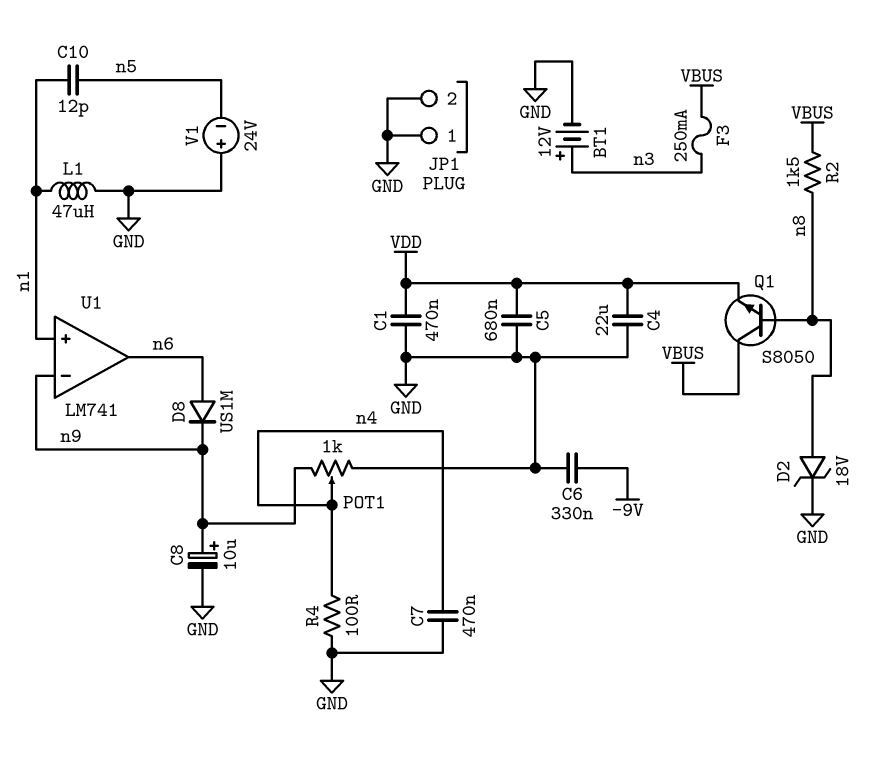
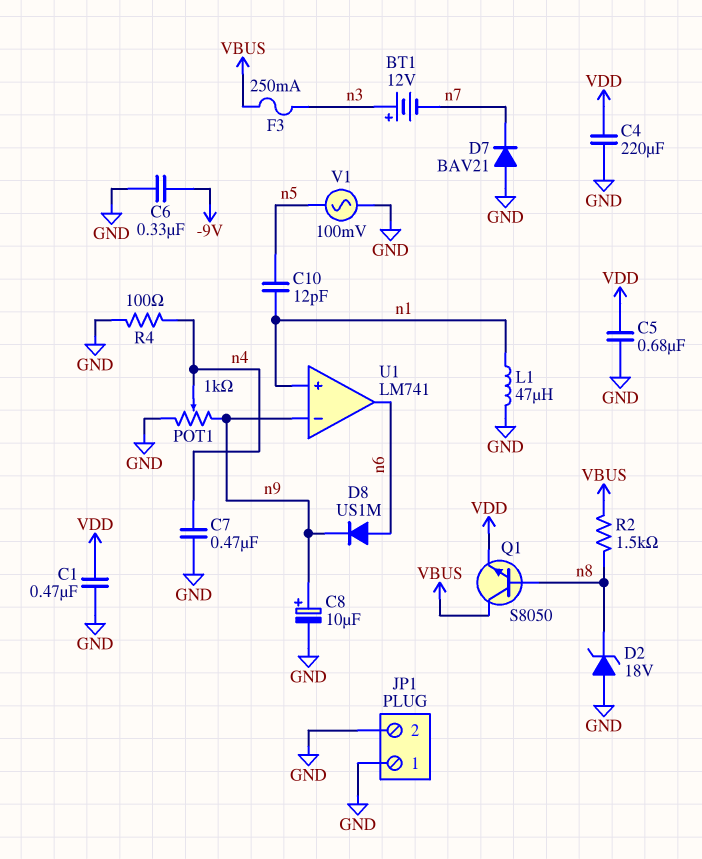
BT1: 12V (plus n3, minus GND) -> 12V (plus n3, minus n7)
C4: 22uF (GND, VDD) -> 220uF (GND, VDD)
D2: zener 18V (A n8, K GND) -> zener 18V (A GND, K n8)
D7: none -> diode BAV21 (A GND, K n7)
V1: 24V (plus GND, minus n5) -> AC 100mV (GND, n5)

